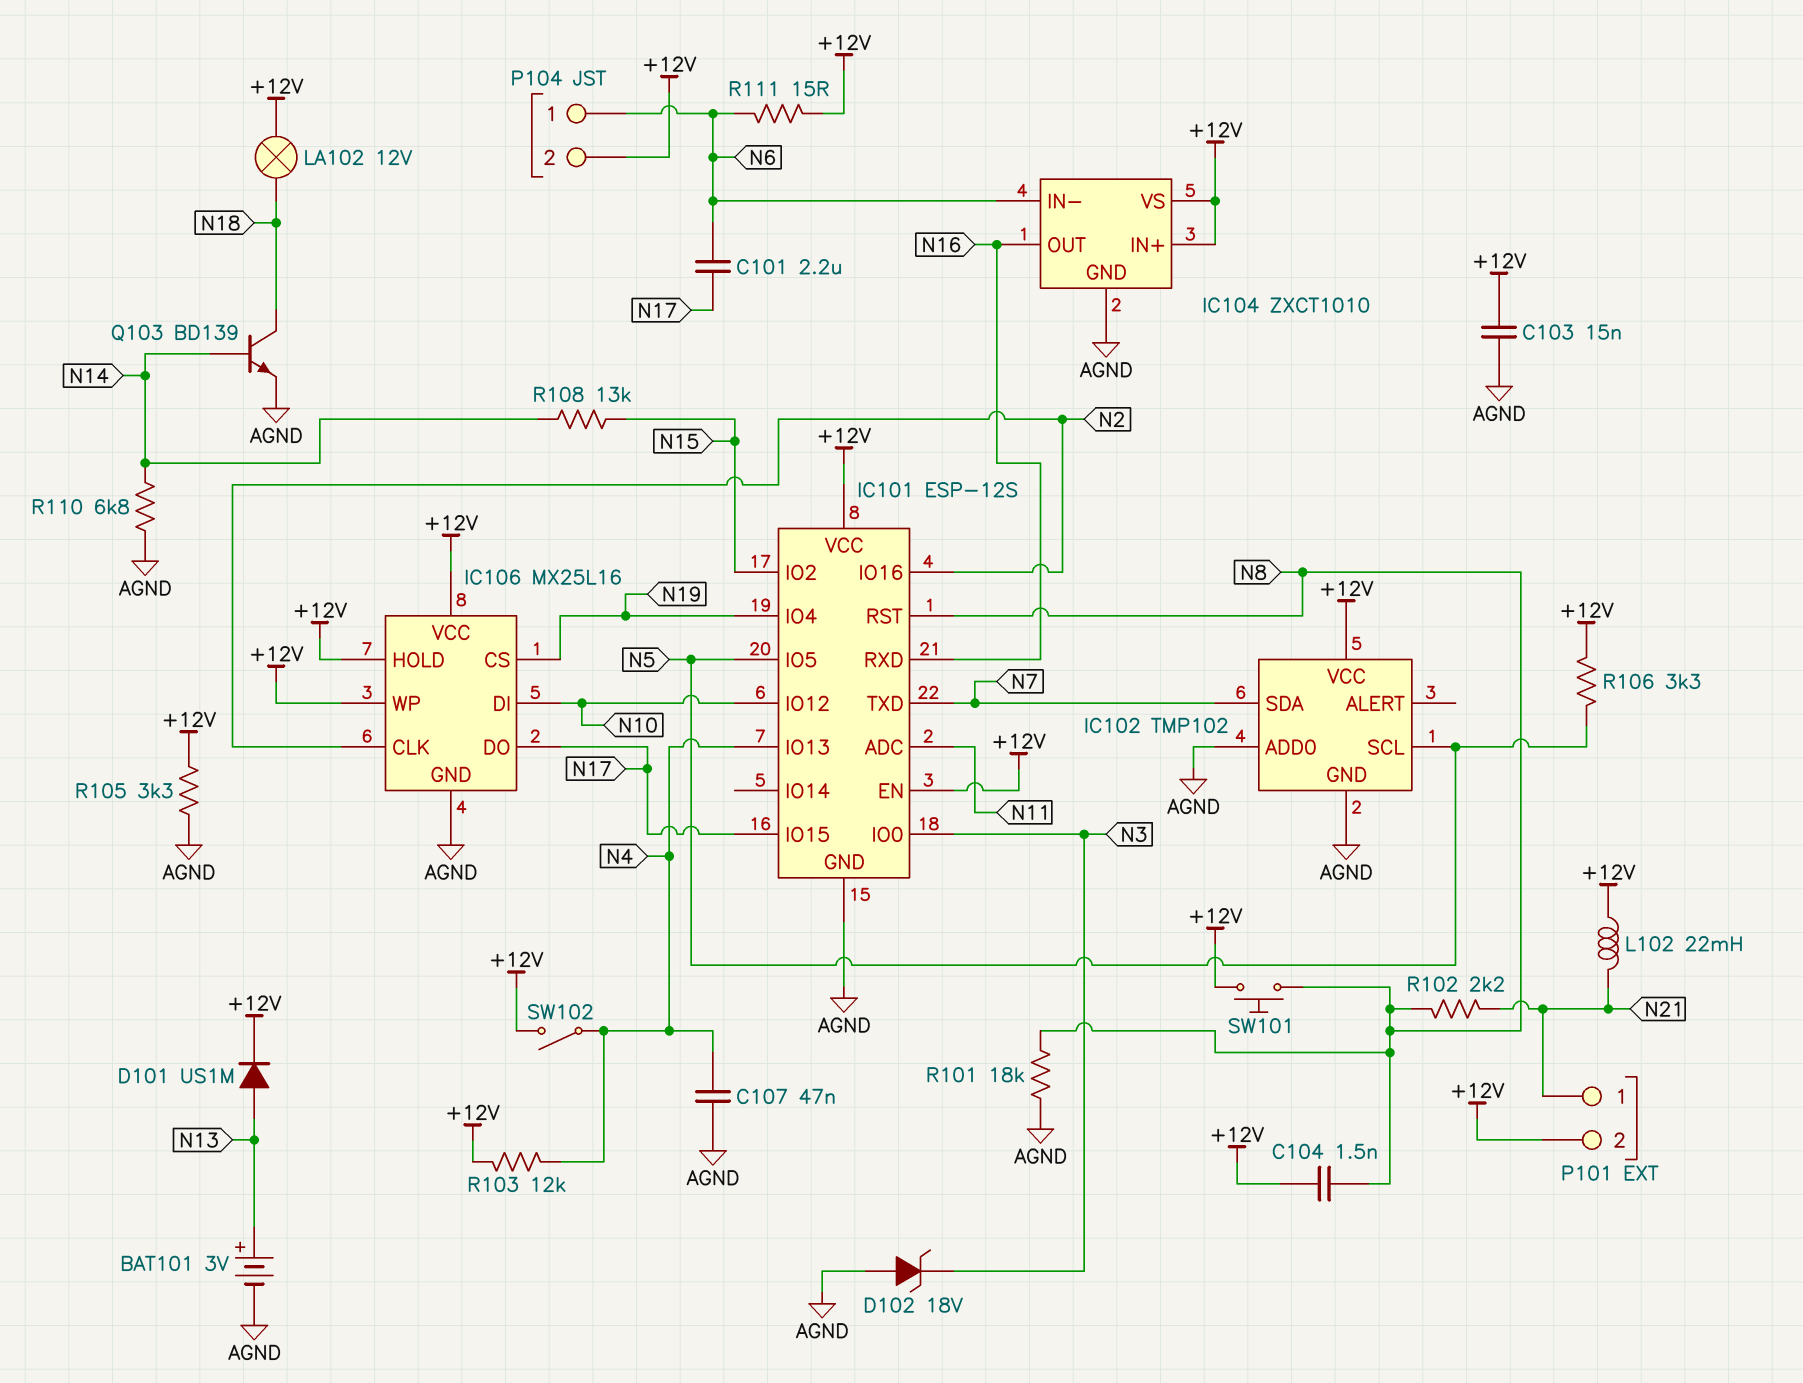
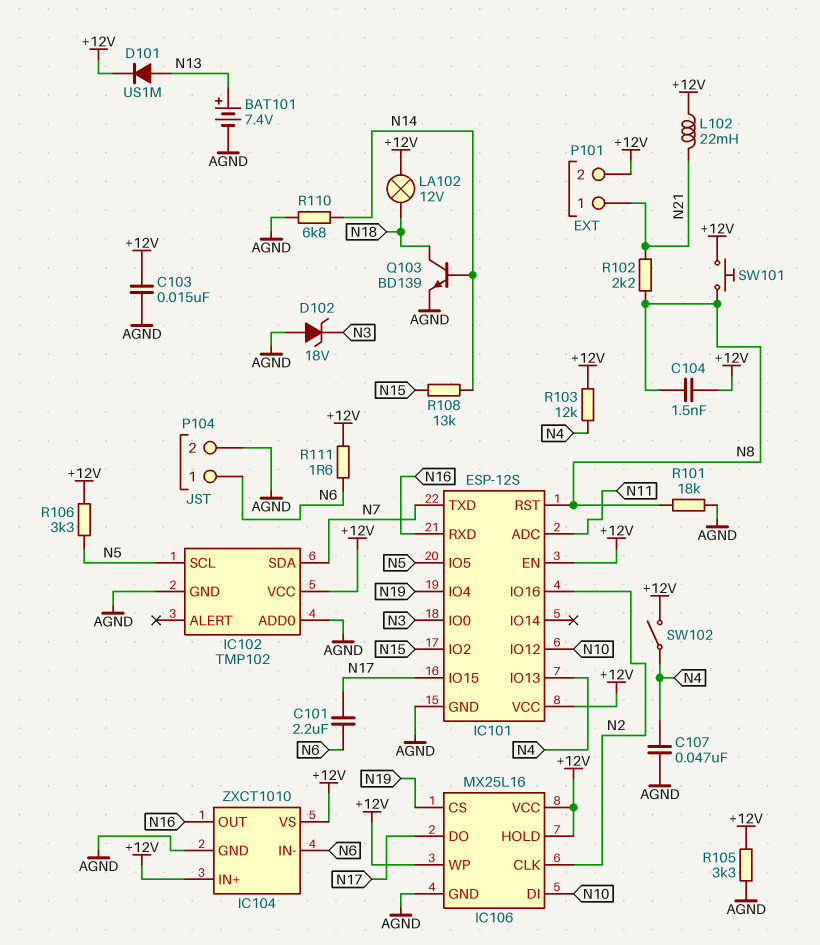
BAT101: 3V (plus N13, minus AGND) -> 7.4V (plus N13, minus AGND)
P104 pin 2: +12V -> AGND
R111: 15 (+12V, N6) -> 1.6 (+12V, N6)

